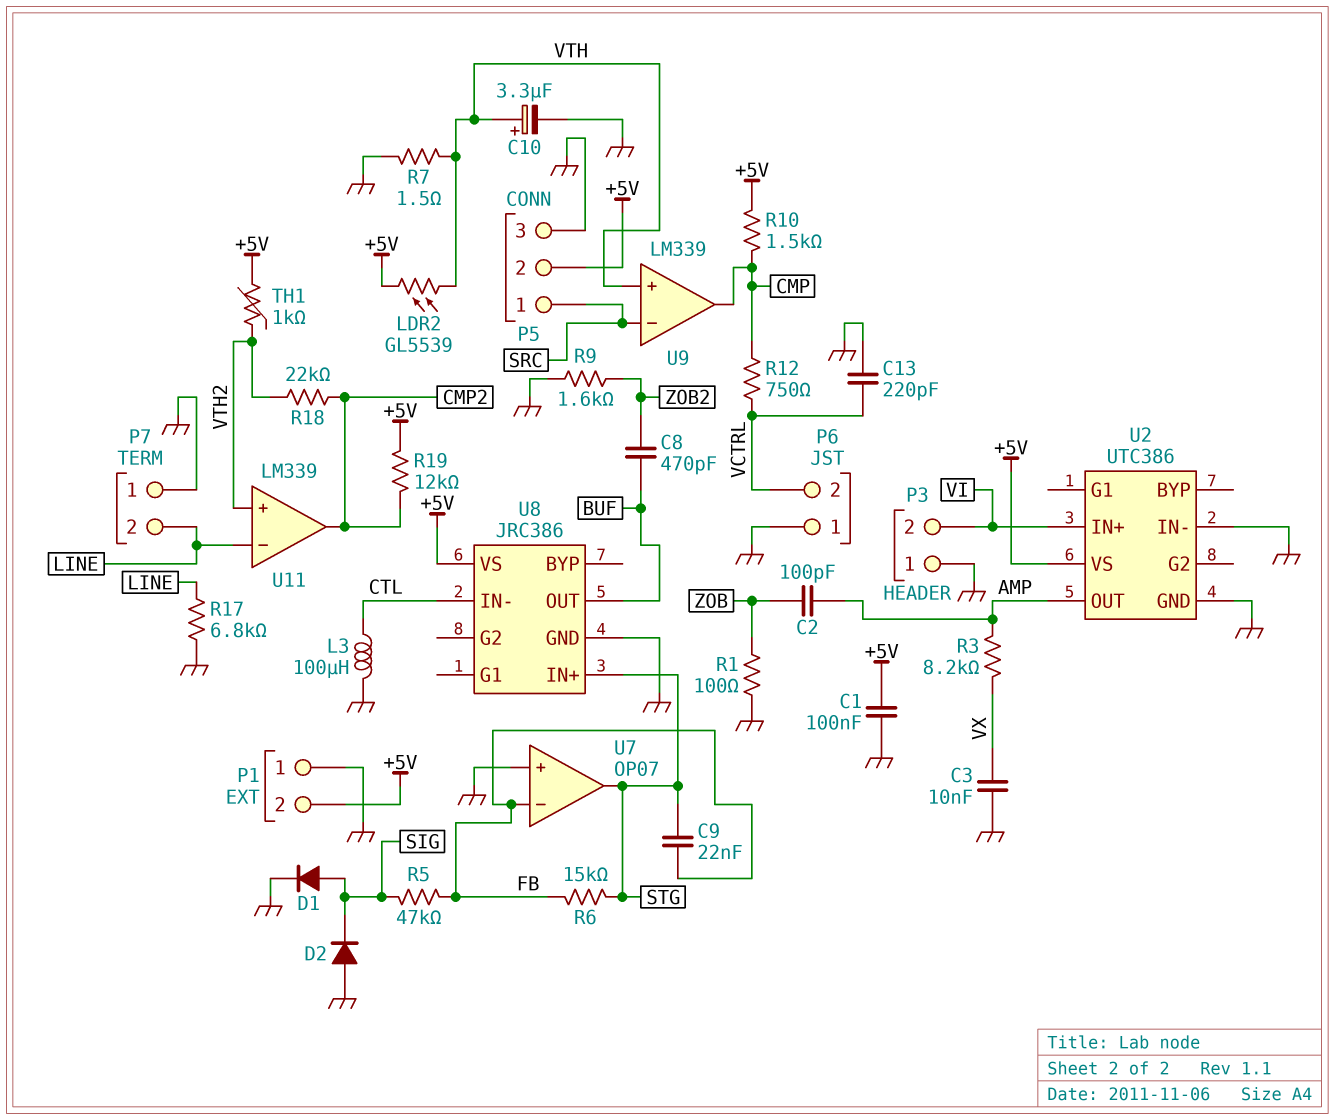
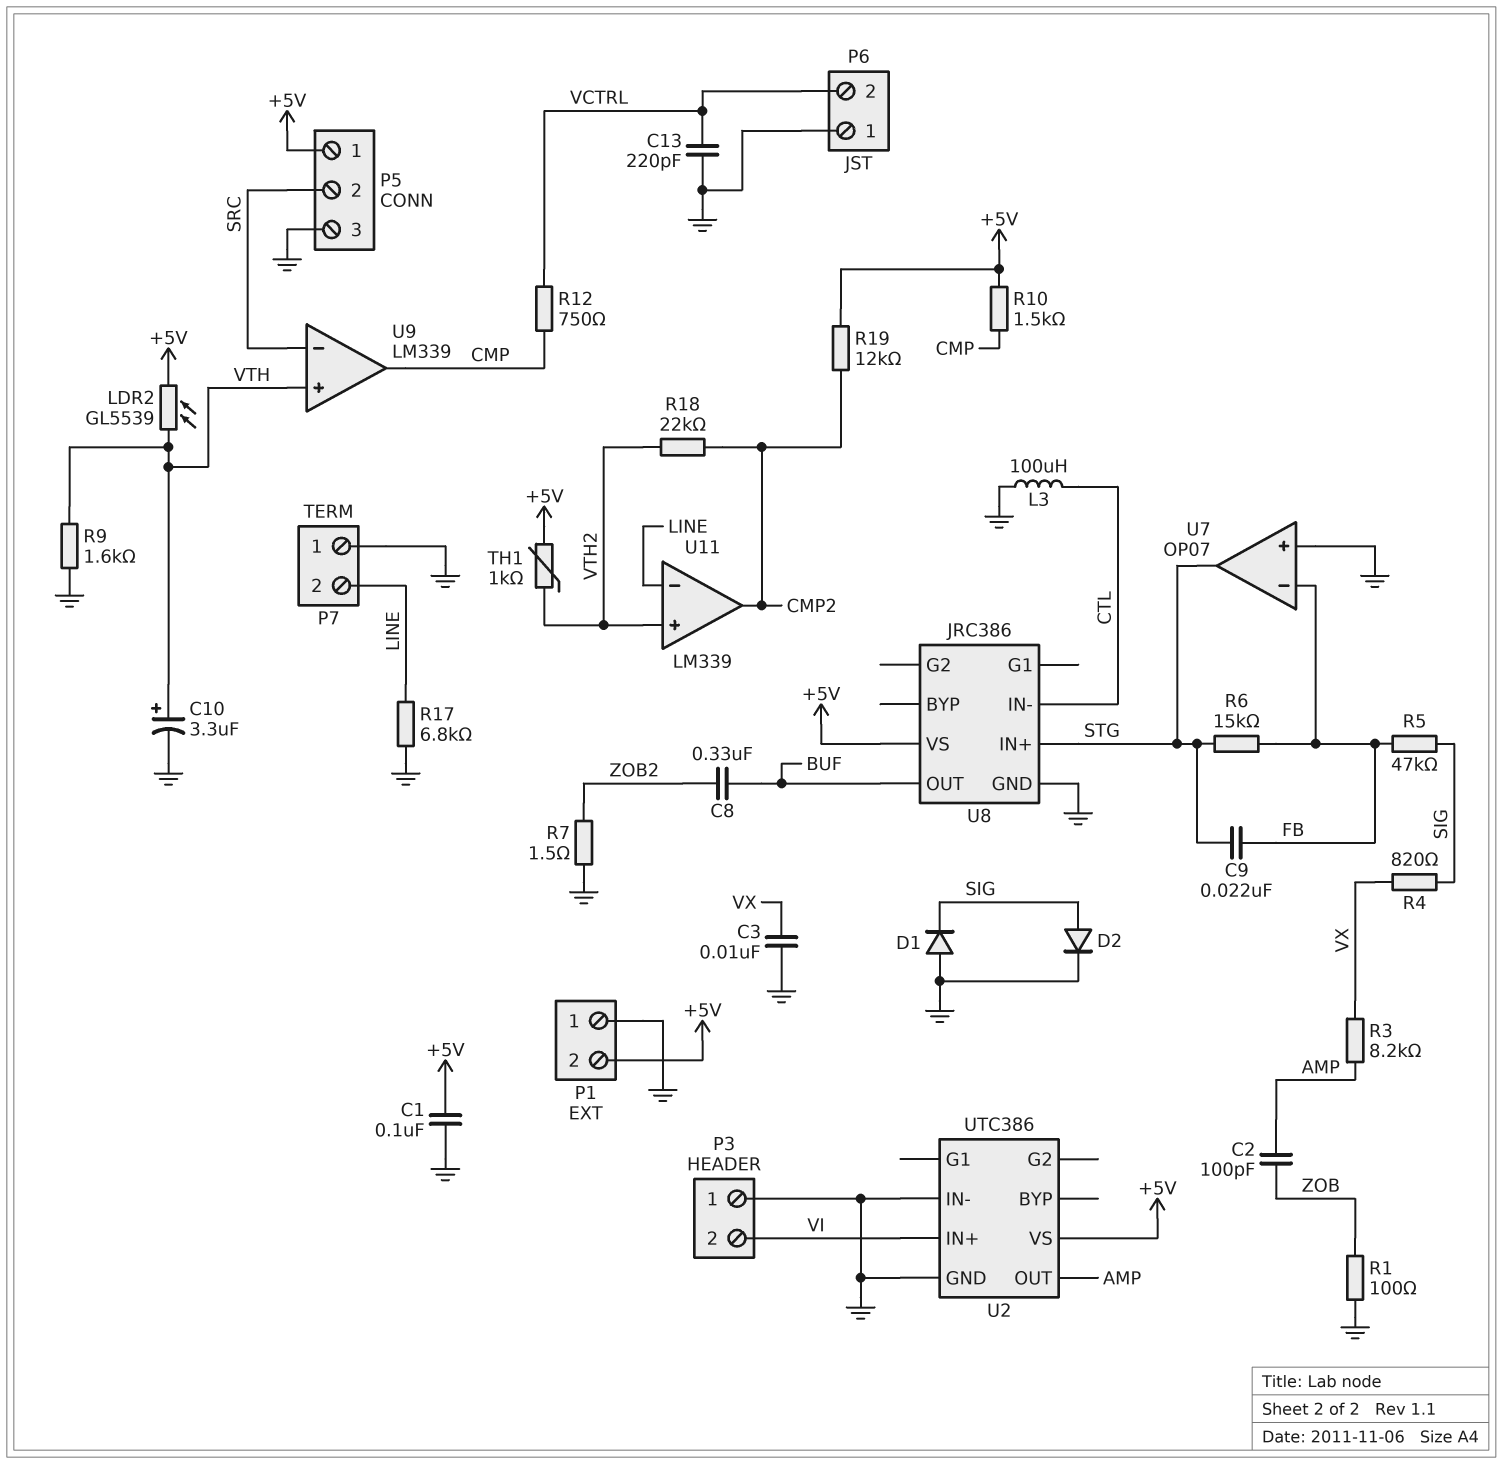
C8: 470pF (BUF, ZOB2) -> 330nF (BUF, ZOB2)
D1: diode (A SIG, K GND) -> diode (A GND, K SIG)
D2: diode (A GND, K SIG) -> diode (A SIG, K GND)
P5 pin 1: SRC -> +5V
P5 pin 2: +5V -> SRC
R4: none -> 820 (SIG, VX)
R7: 1.5 (GND, VTH) -> 1.5 (GND, ZOB2)
R9: 1.6k (GND, ZOB2) -> 1.6k (GND, VTH)

